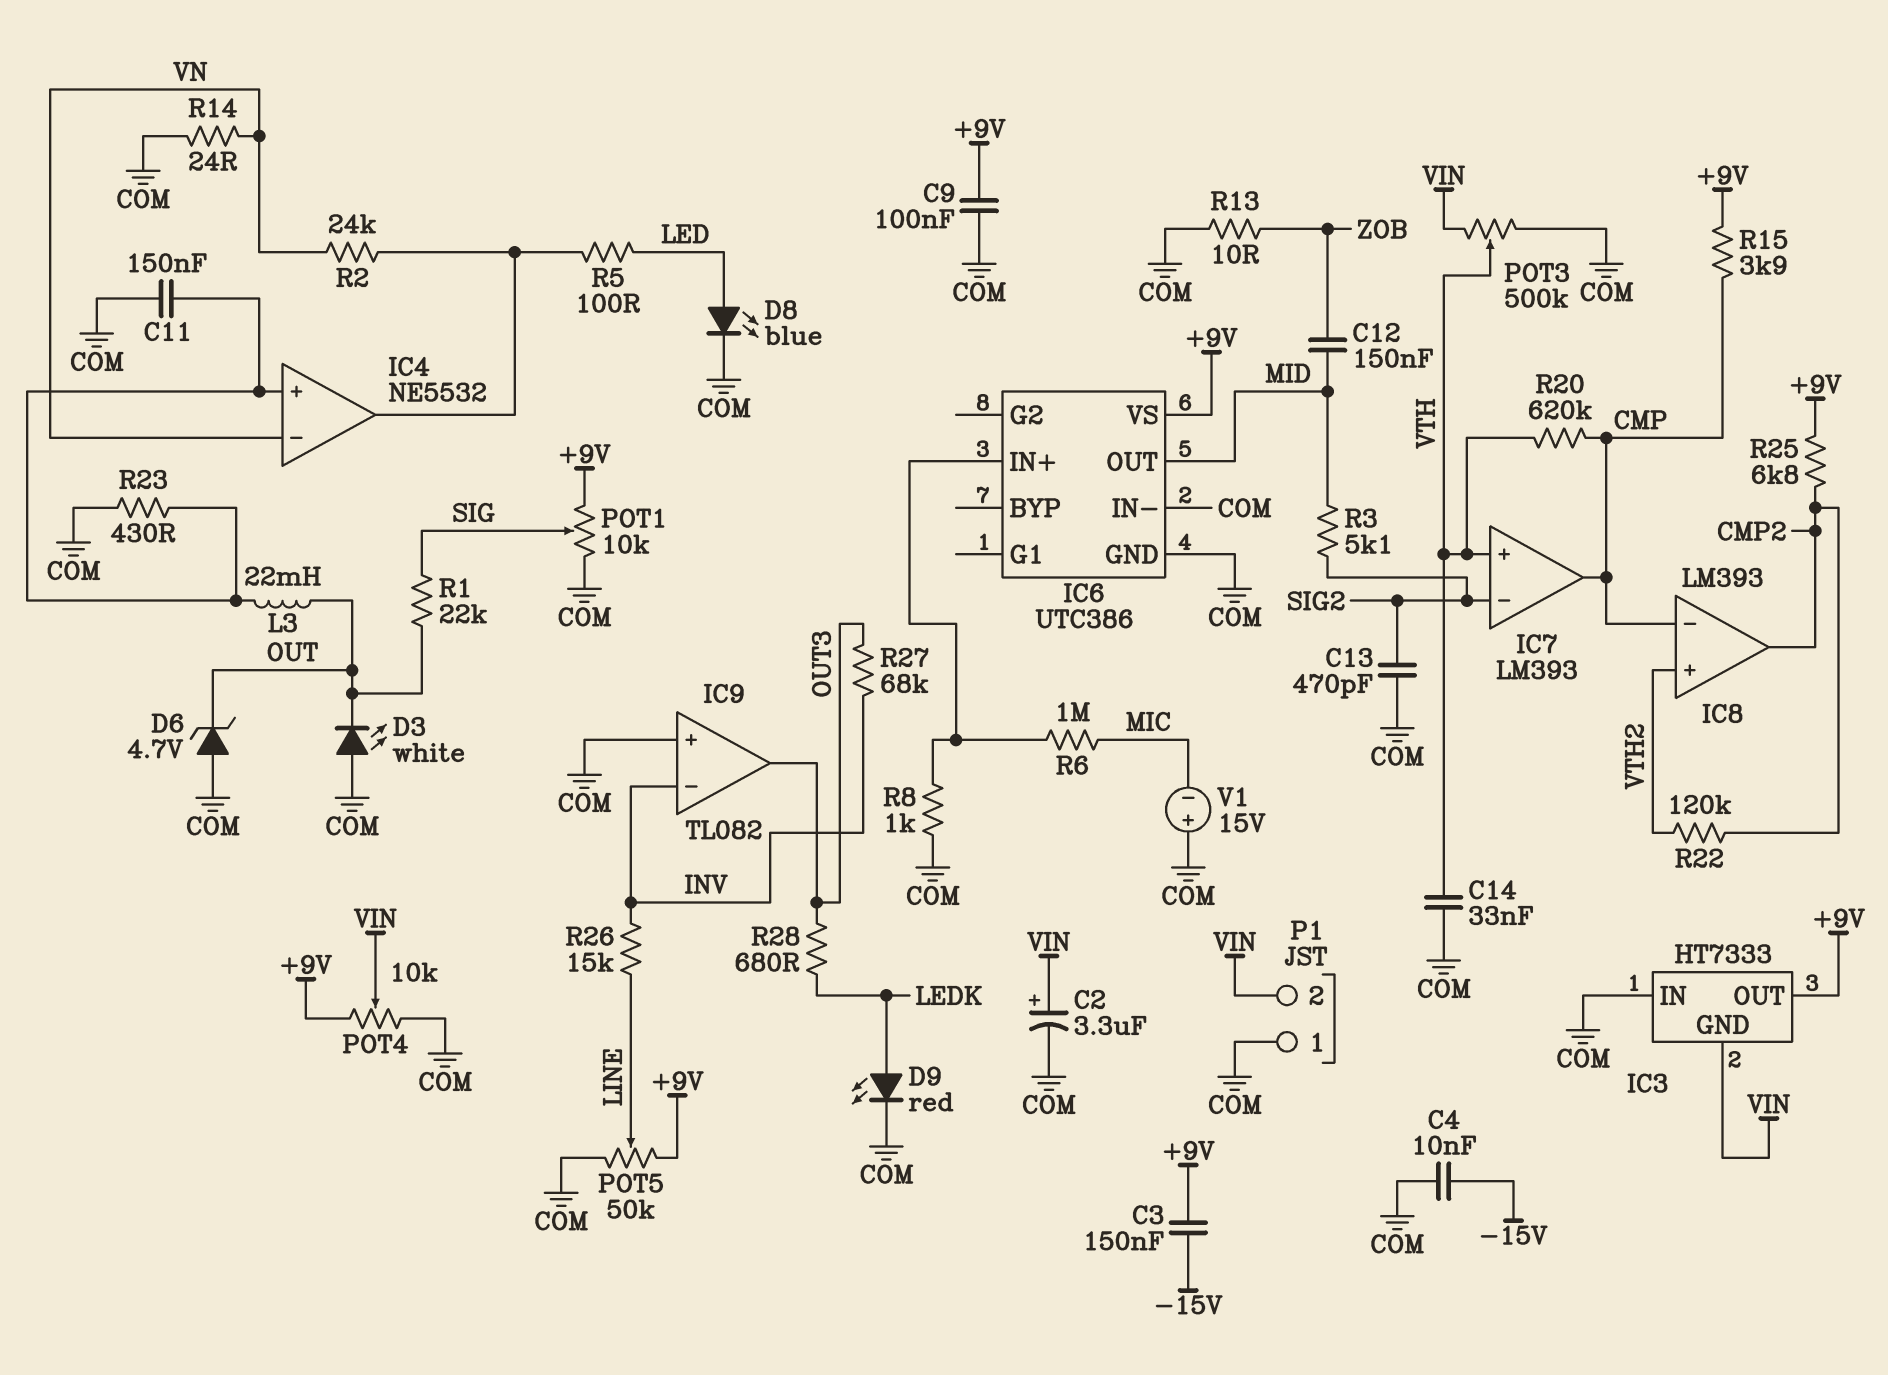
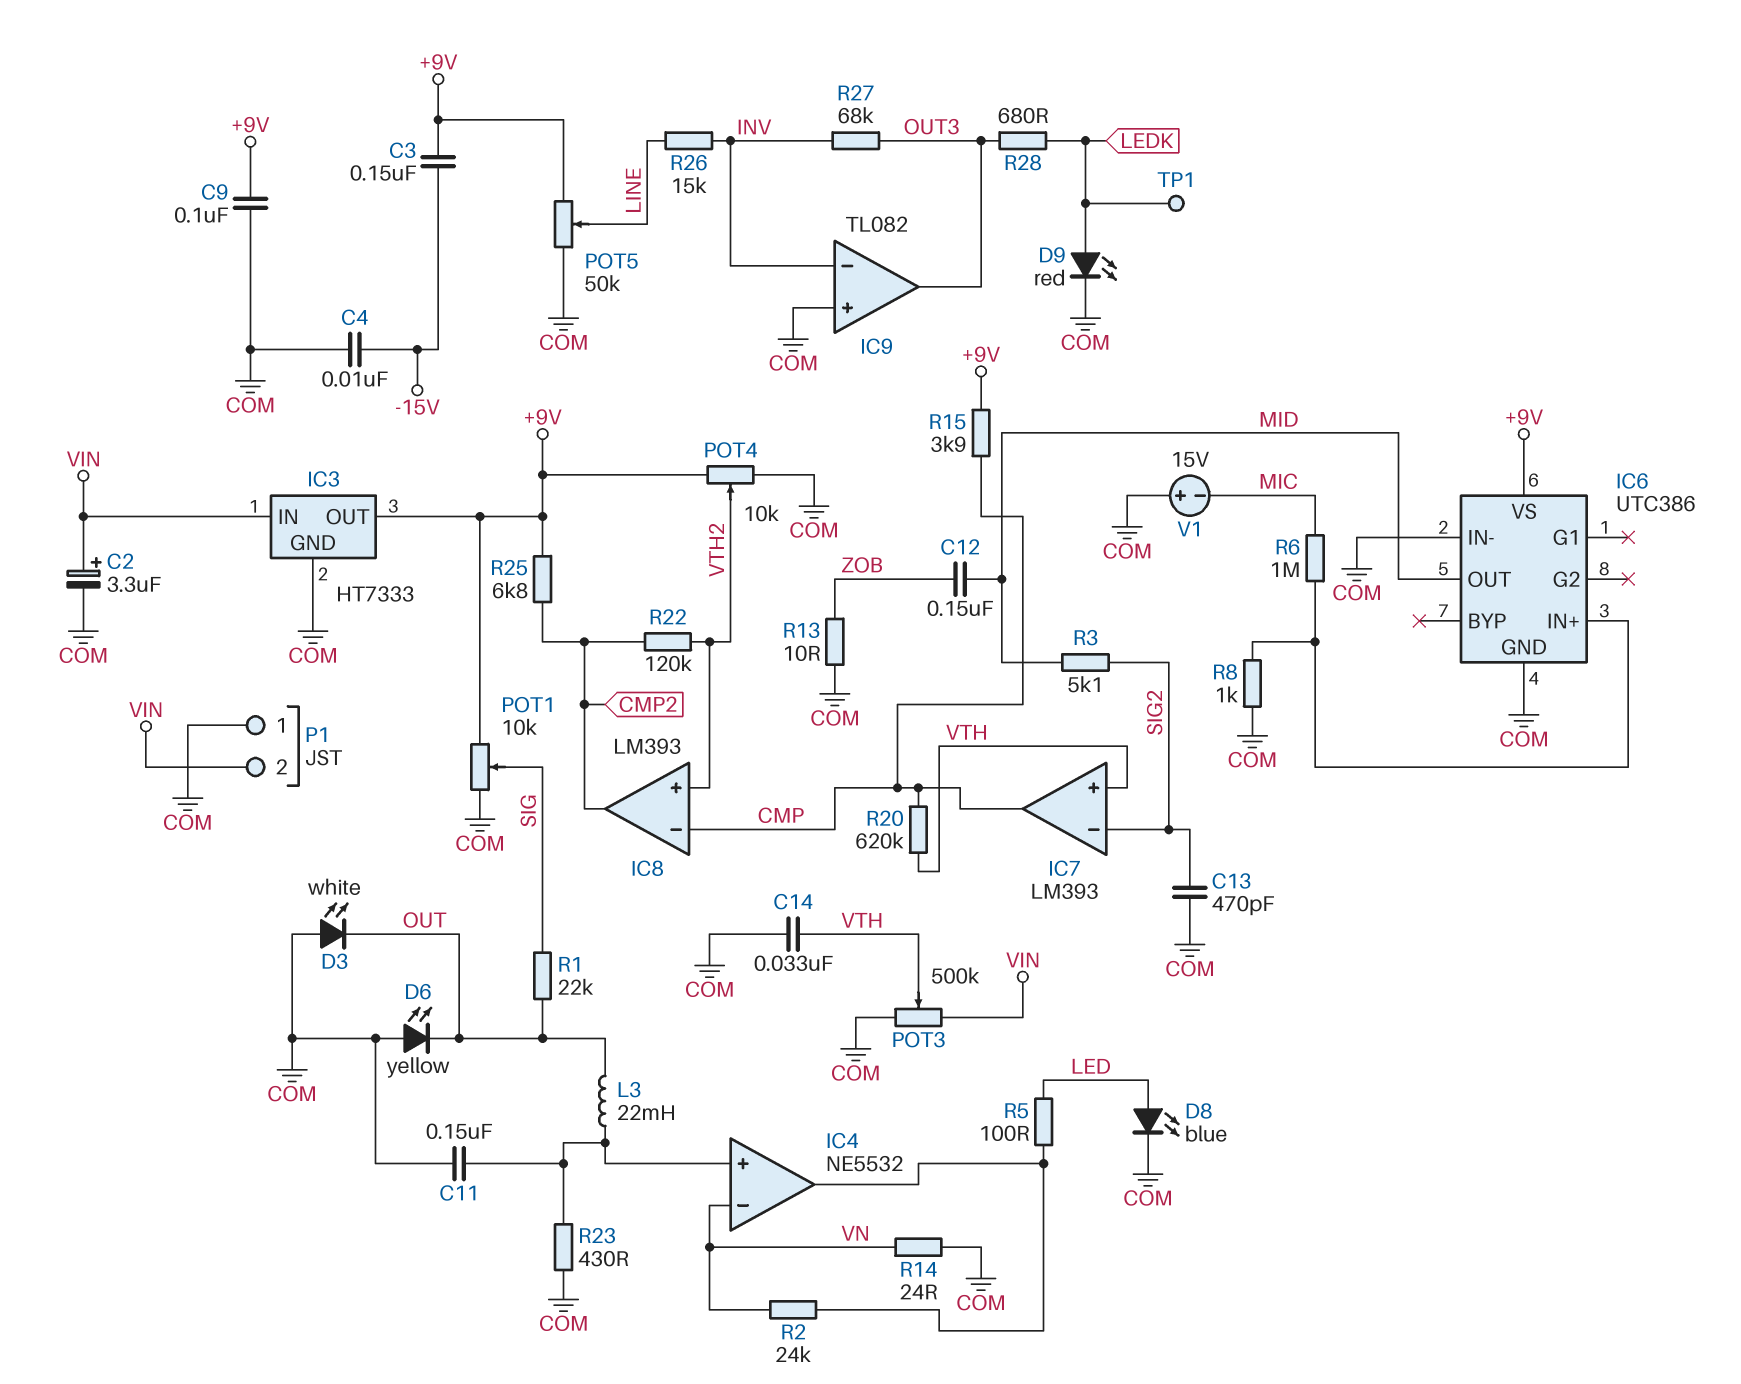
D6: zener 4.7V (A COM, K OUT) -> LED yellow (A COM, K OUT)
IC3 pin GND: VIN -> COM
IC3 pin IN: COM -> VIN
POT4: 10k (+9V, COM, wiper VIN) -> 10k (+9V, COM, wiper VTH2)
TP1: none -> test point (LEDK)

